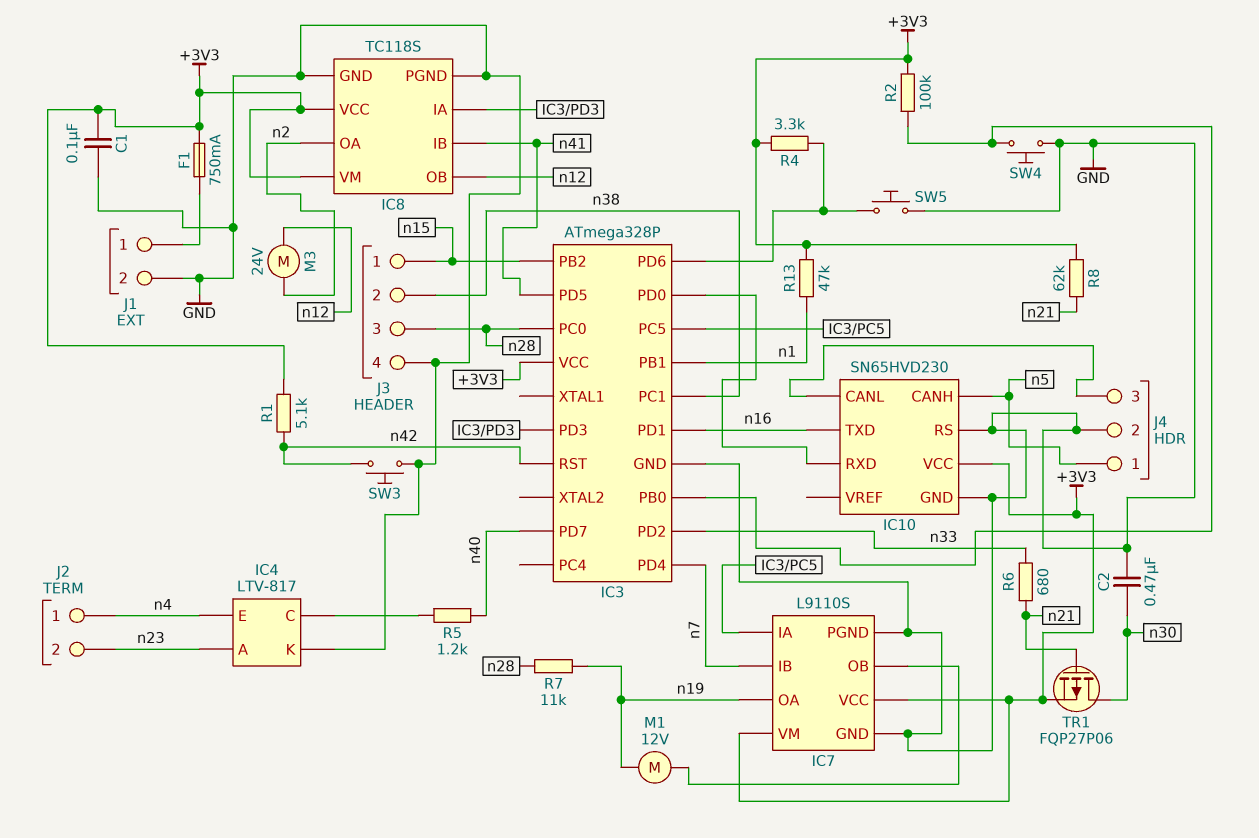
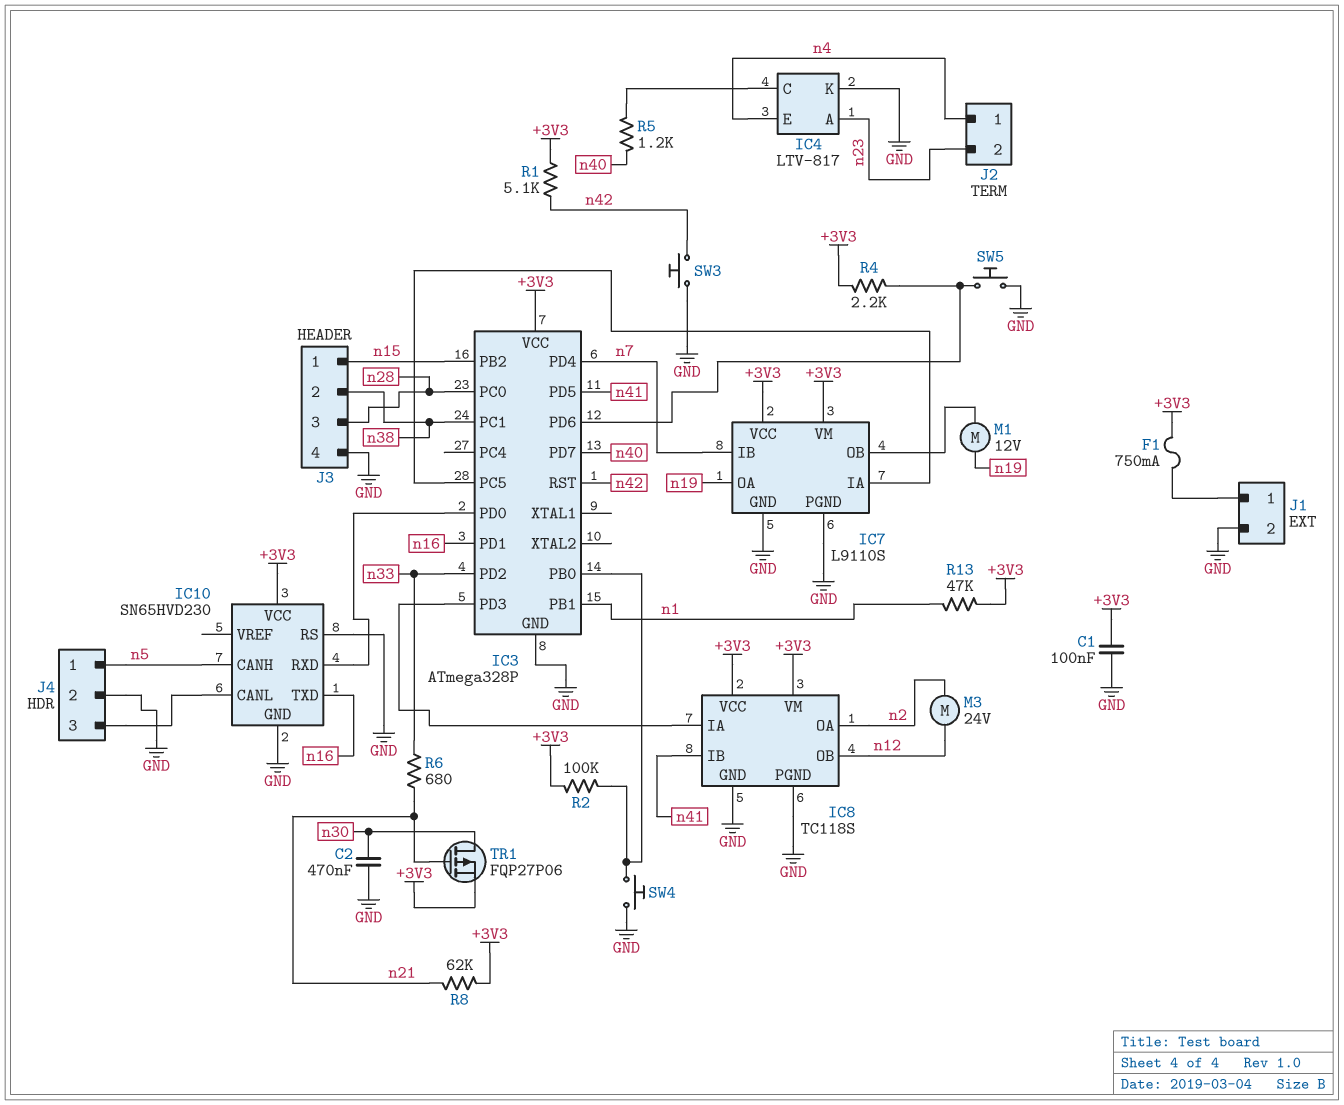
R4: 3.3k (+3V3, IC3/PD6) -> 2.2k (+3V3, IC3/PD6)
R7: 11k (n19, n28) -> none

